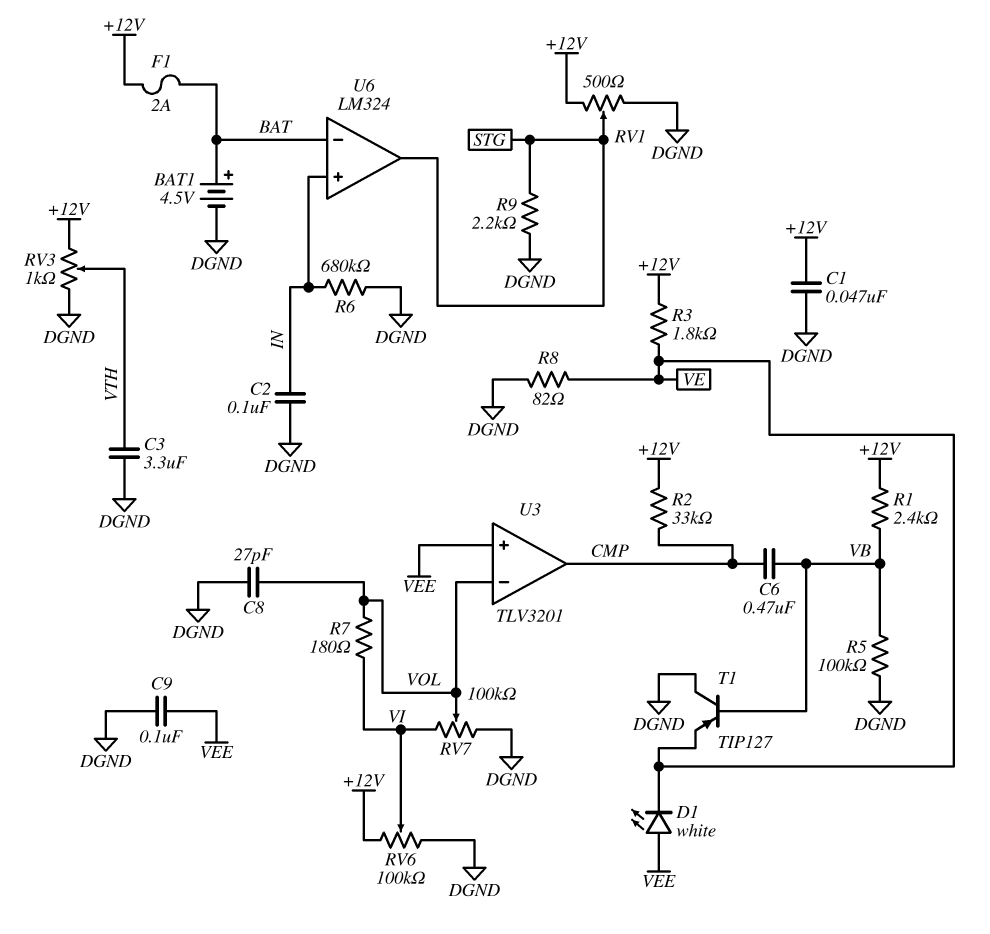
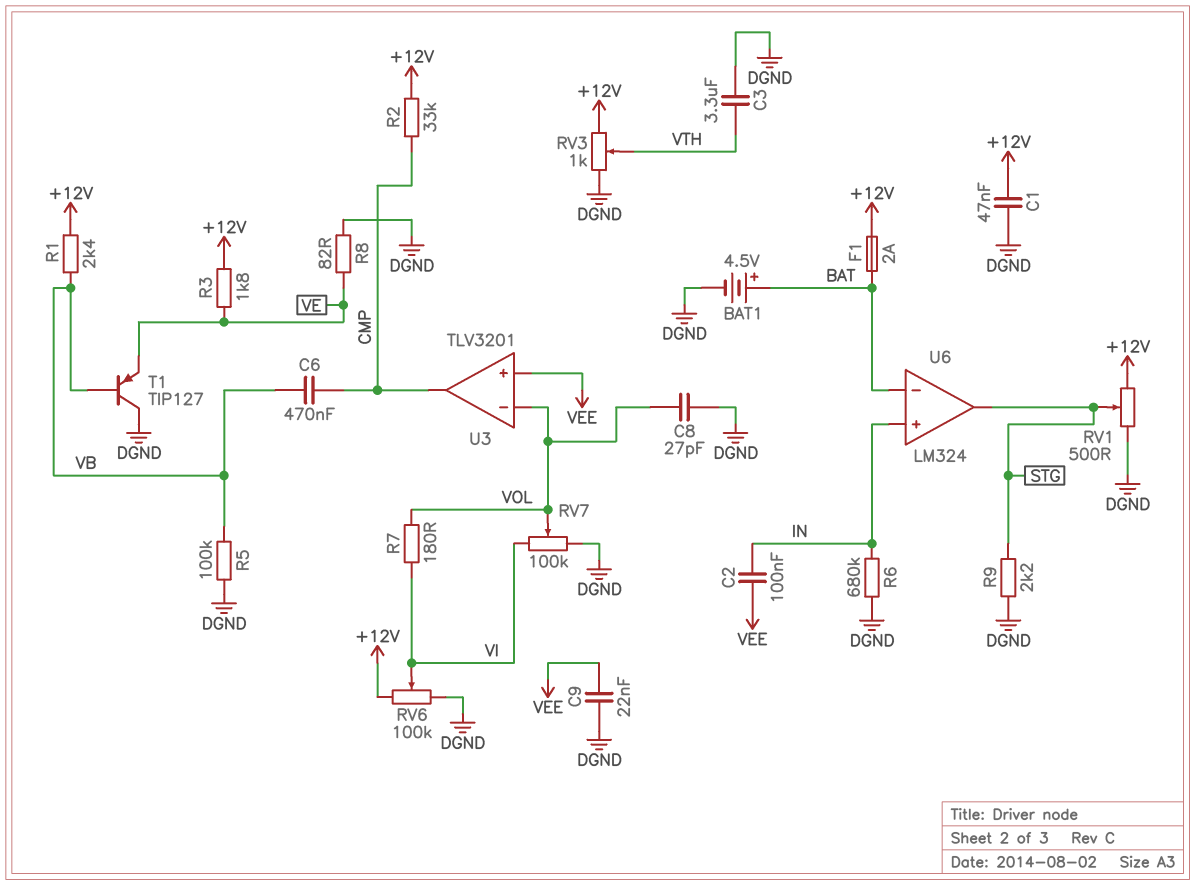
C2: 100nF (DGND, IN) -> 100nF (IN, VEE)
C9: 100nF (DGND, VEE) -> 22nF (DGND, VEE)
D1: LED white (A VEE, K VE) -> none

